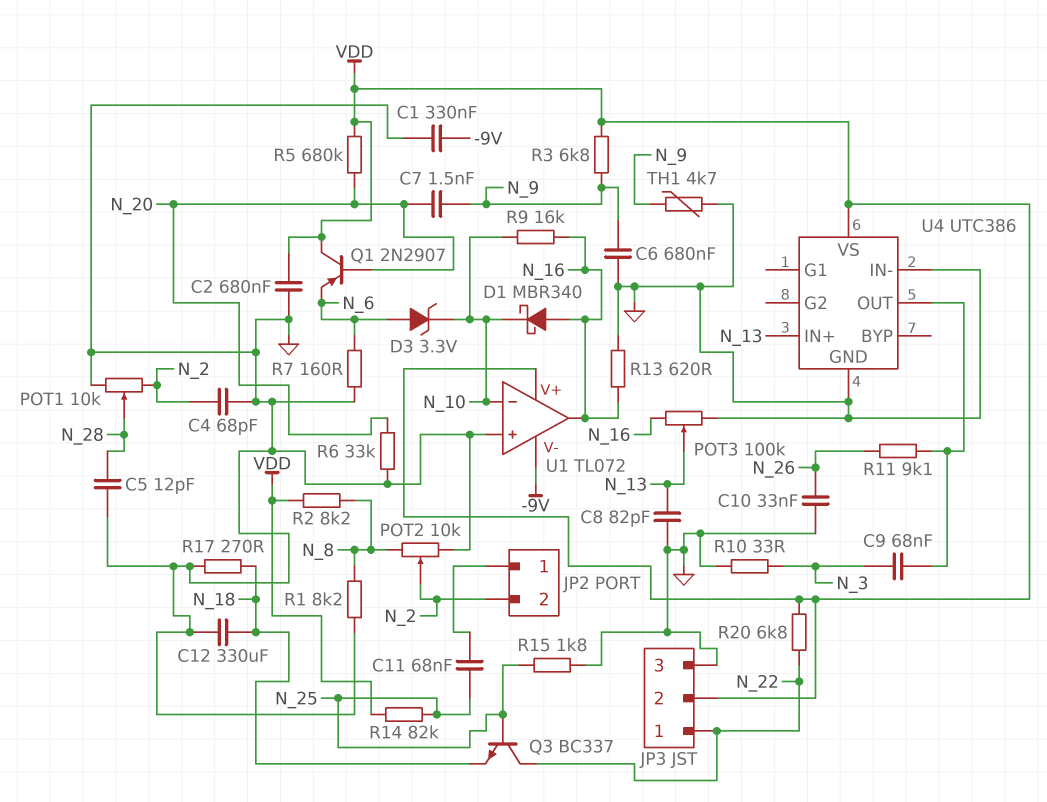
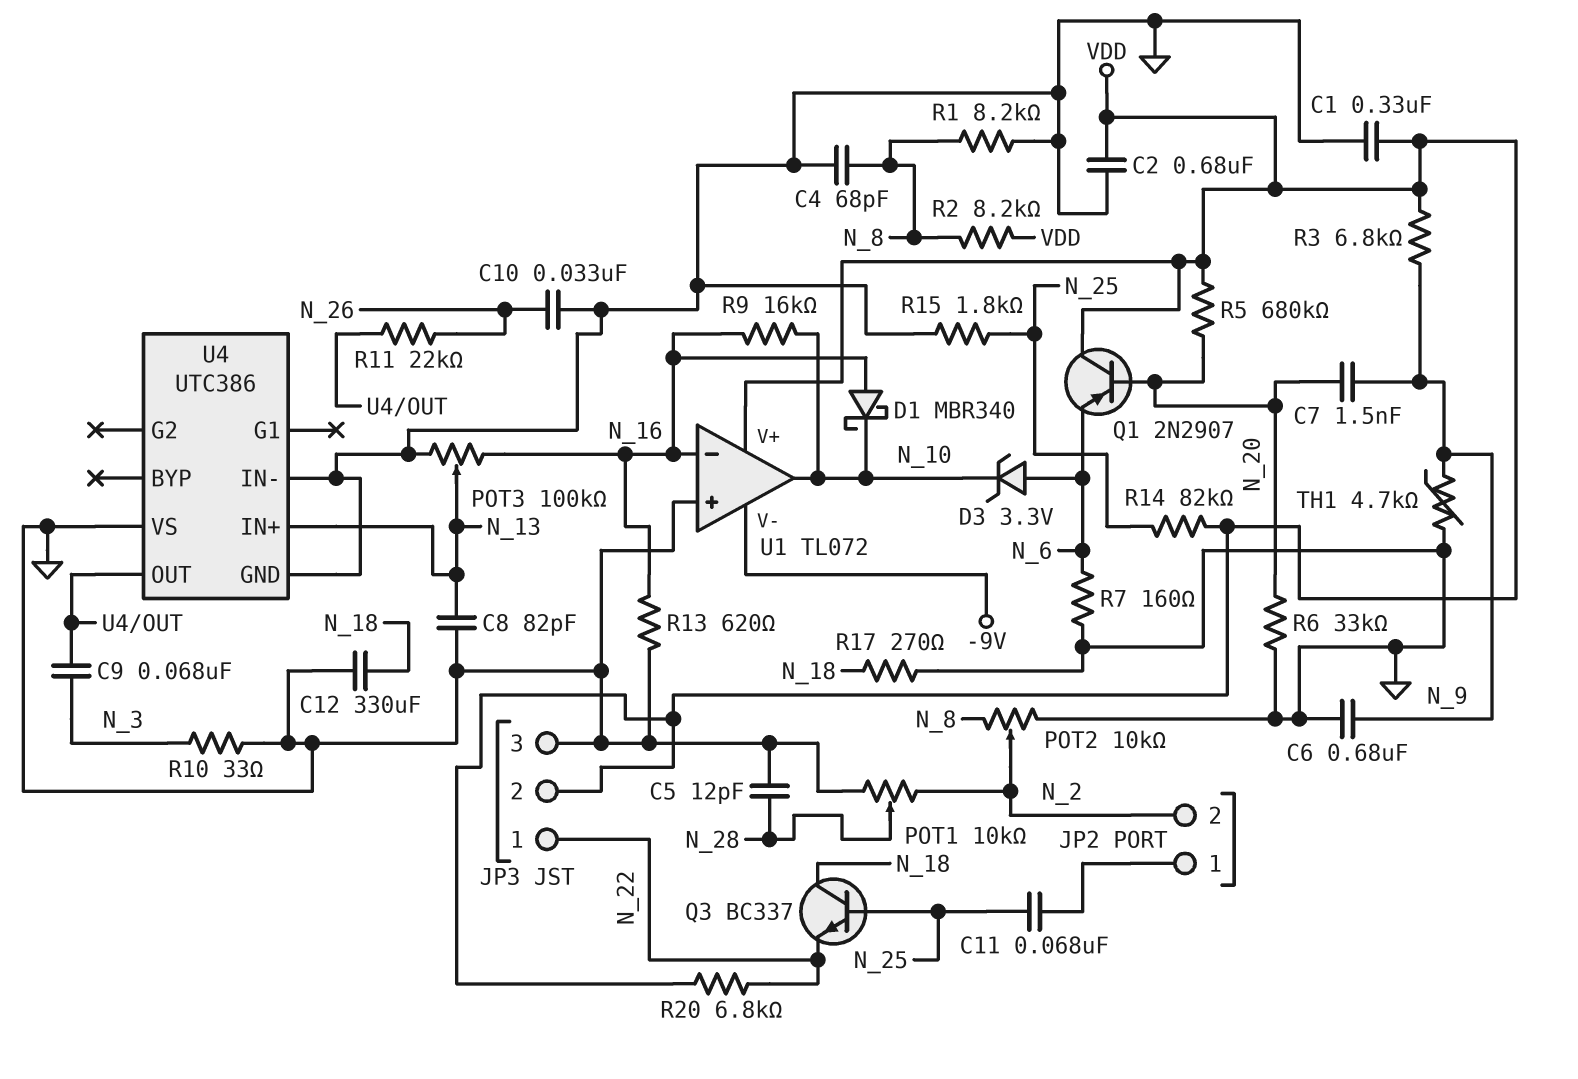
C1: 330nF (-9V, GND) -> 330nF (GND, VDD)
C4: 68pF (GND, N_2) -> 68pF (GND, N_8)
Q3: NPN BC337 (B N_25, C N_22, E N_18) -> NPN BC337 (B N_25, C N_18, E N_22)
R11: 9.1k (N_26, U4/OUT) -> 22k (N_26, U4/OUT)
U1 pin in-: N_10 -> N_16
U1 pin out: N_16 -> N_10
U4 pin VS: VDD -> GND

